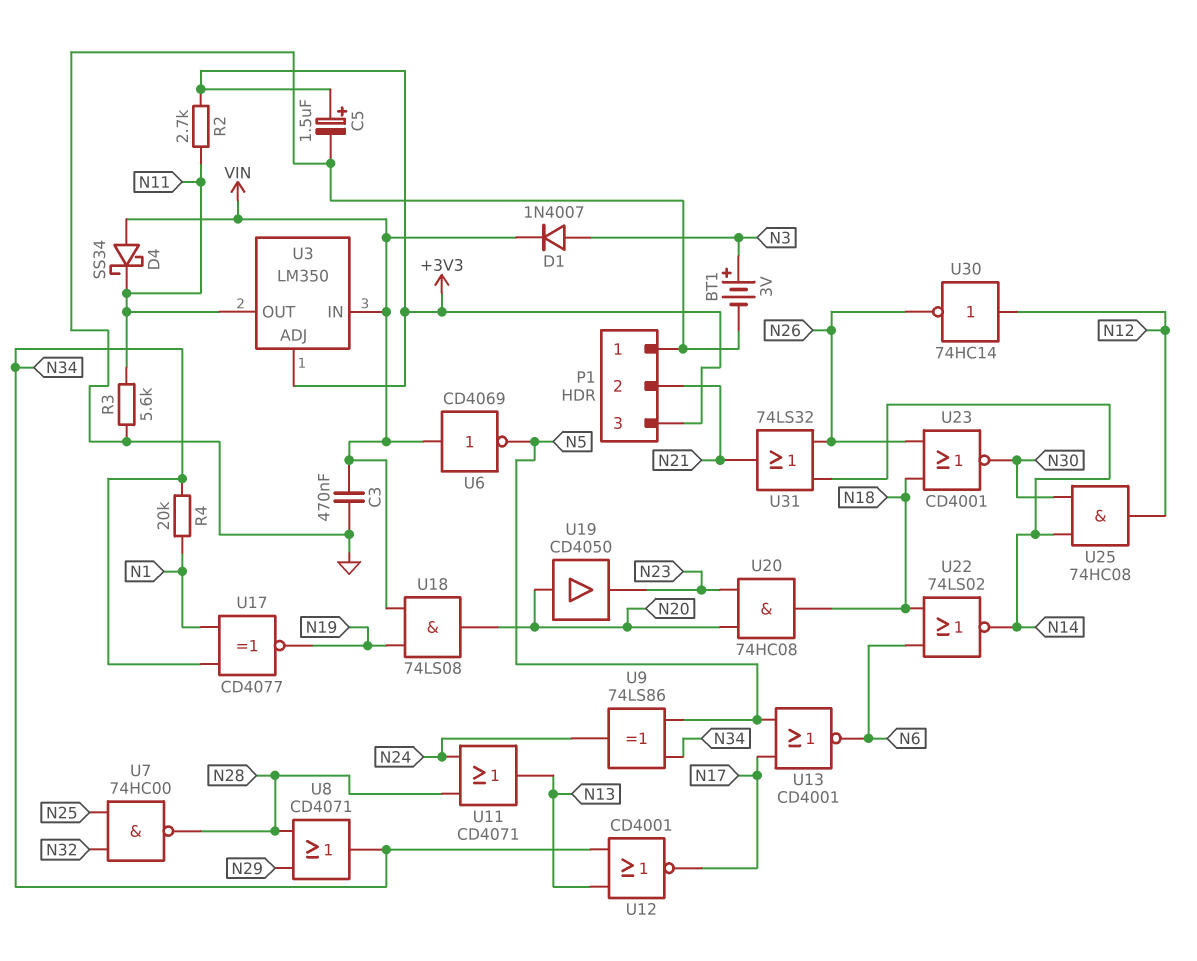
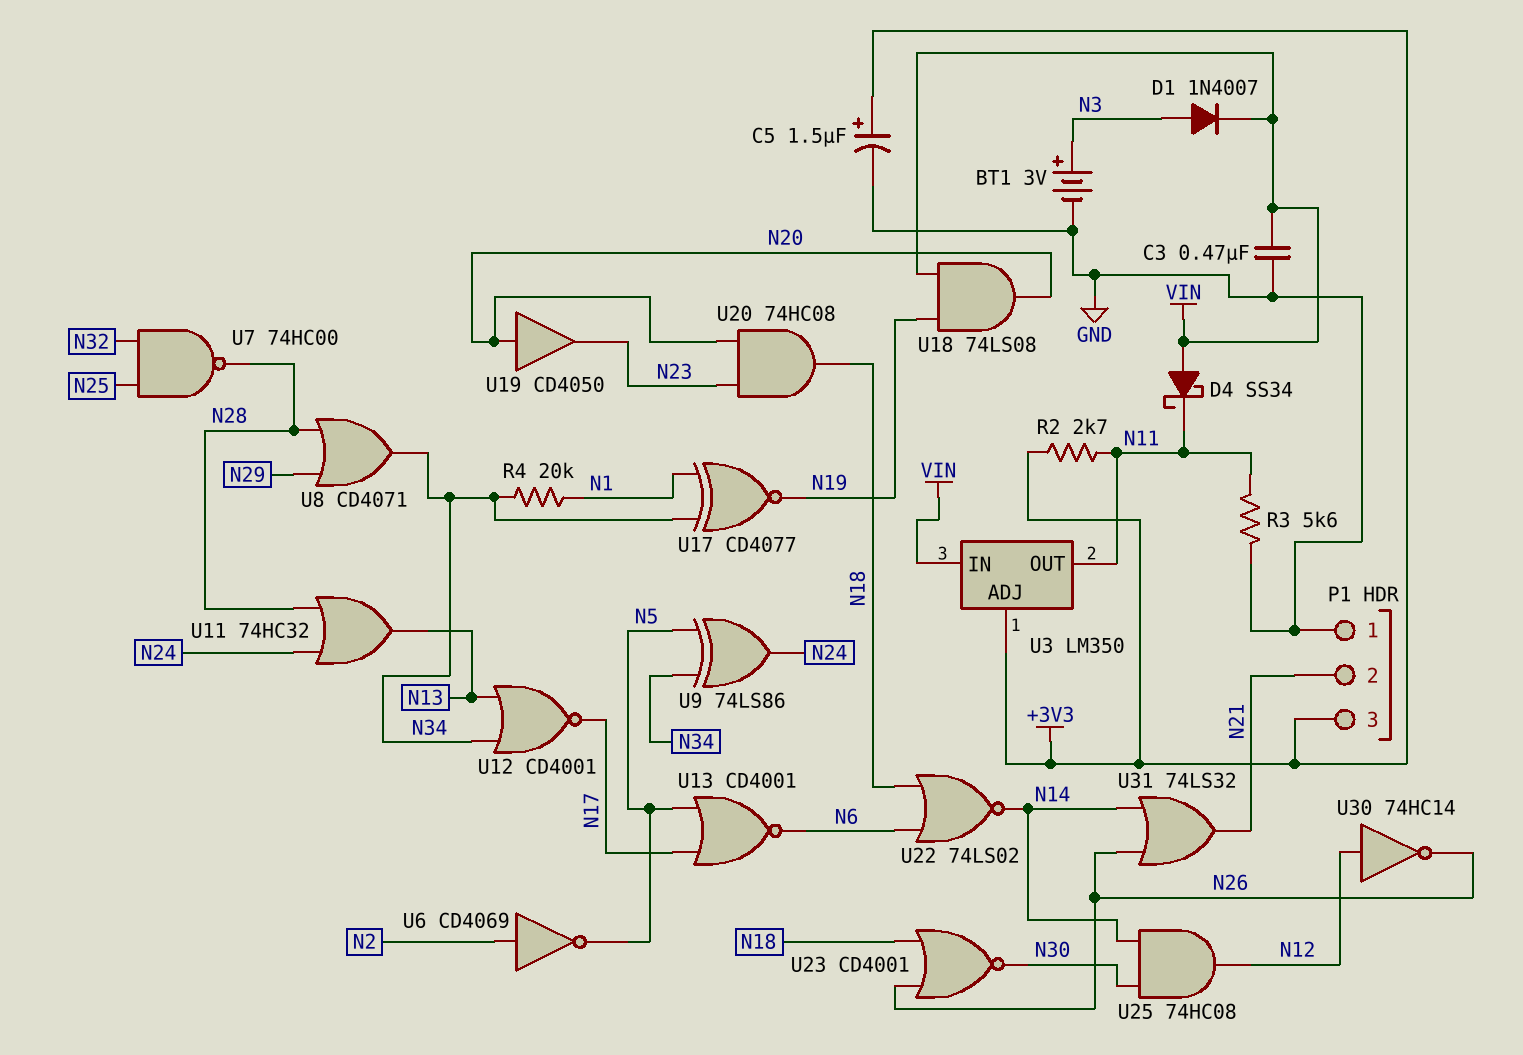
U6: NOT CD4069 (in VIN, out N5) -> NOT CD4069 (in N2, out N5)
U11: OR CD4071 (in N24, in N28, out N13) -> OR 74HC32 (in N24, in N28, out N13)

